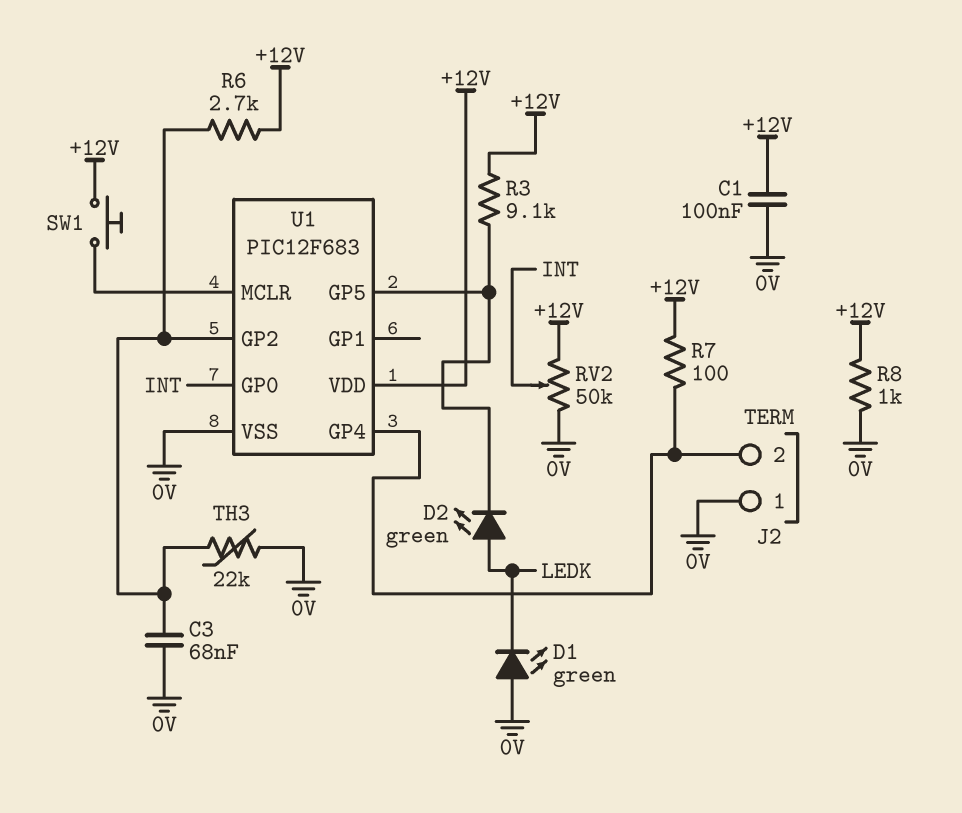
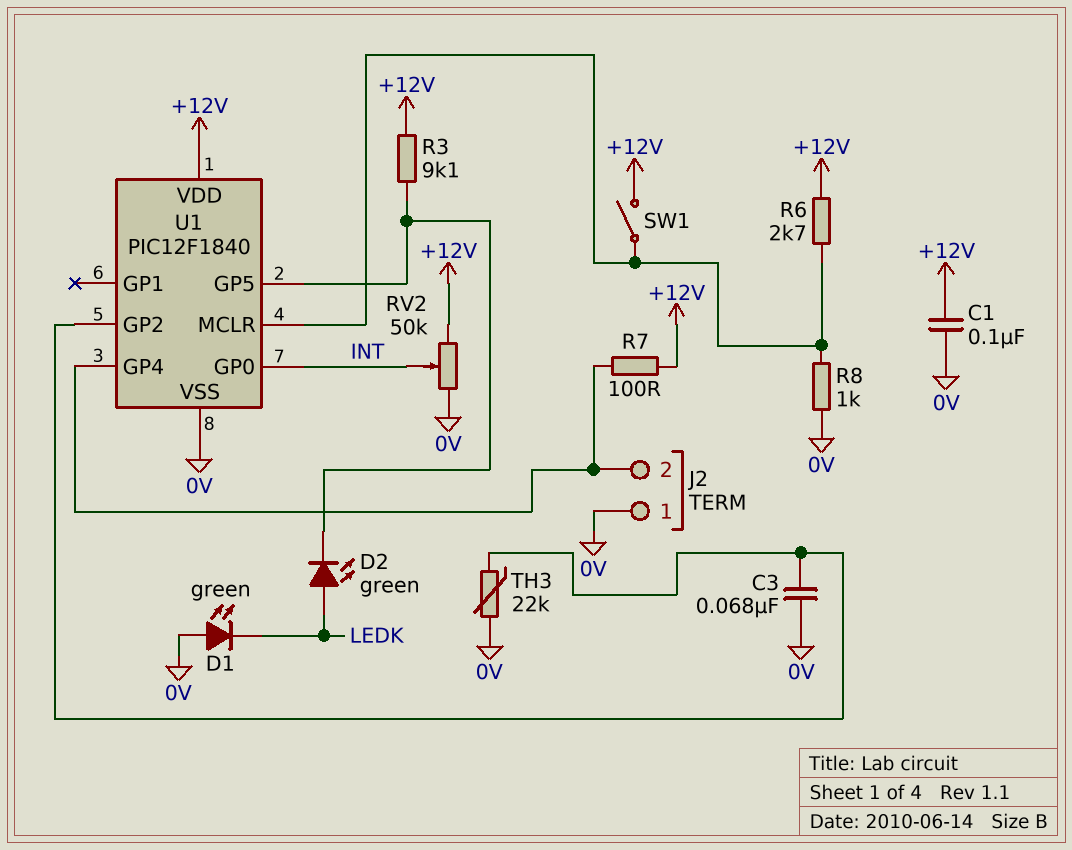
R6: 2.7k (+12V, U1/GP2) -> 2.7k (+12V, U1/MCLR)
R8: 1k (+12V, 0V) -> 1k (0V, U1/MCLR)
SW1: button (+12V, U1/MCLR) -> switch (+12V, U1/MCLR)
U1: PIC12F683 -> PIC12F1840

